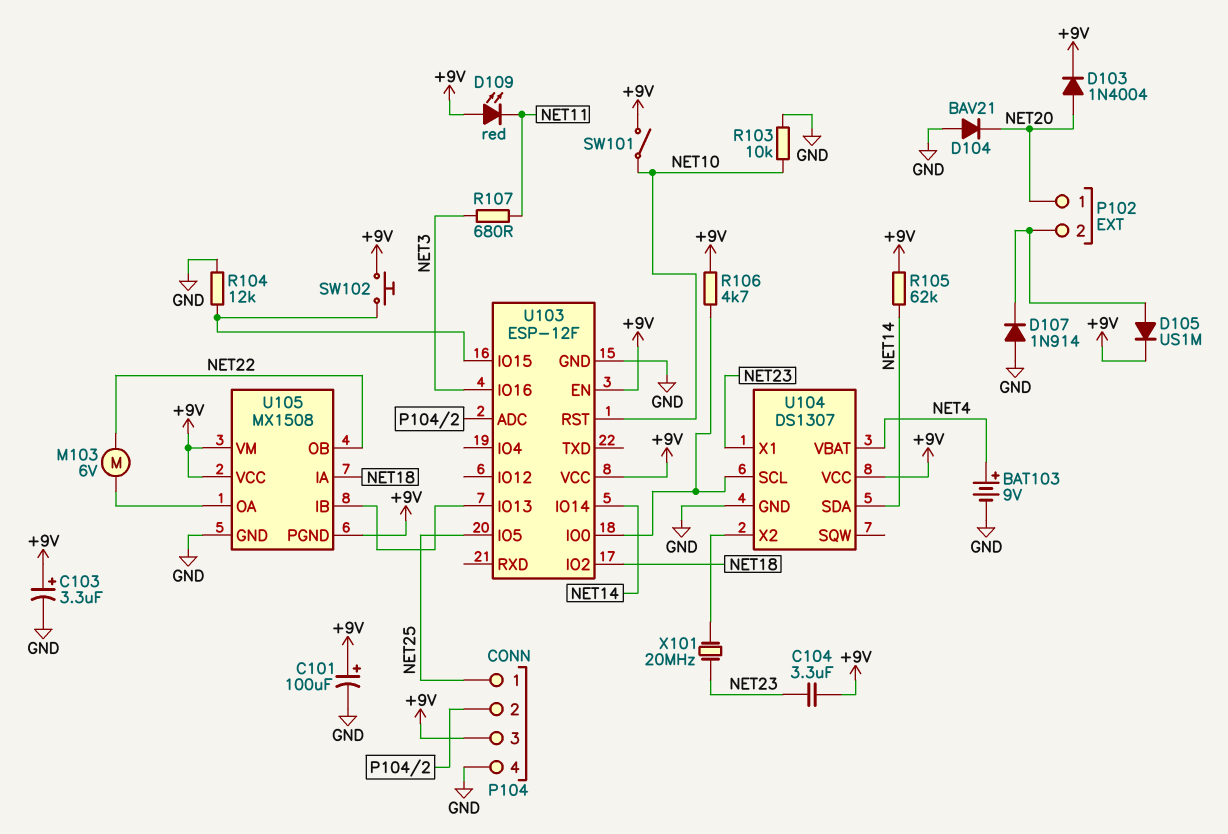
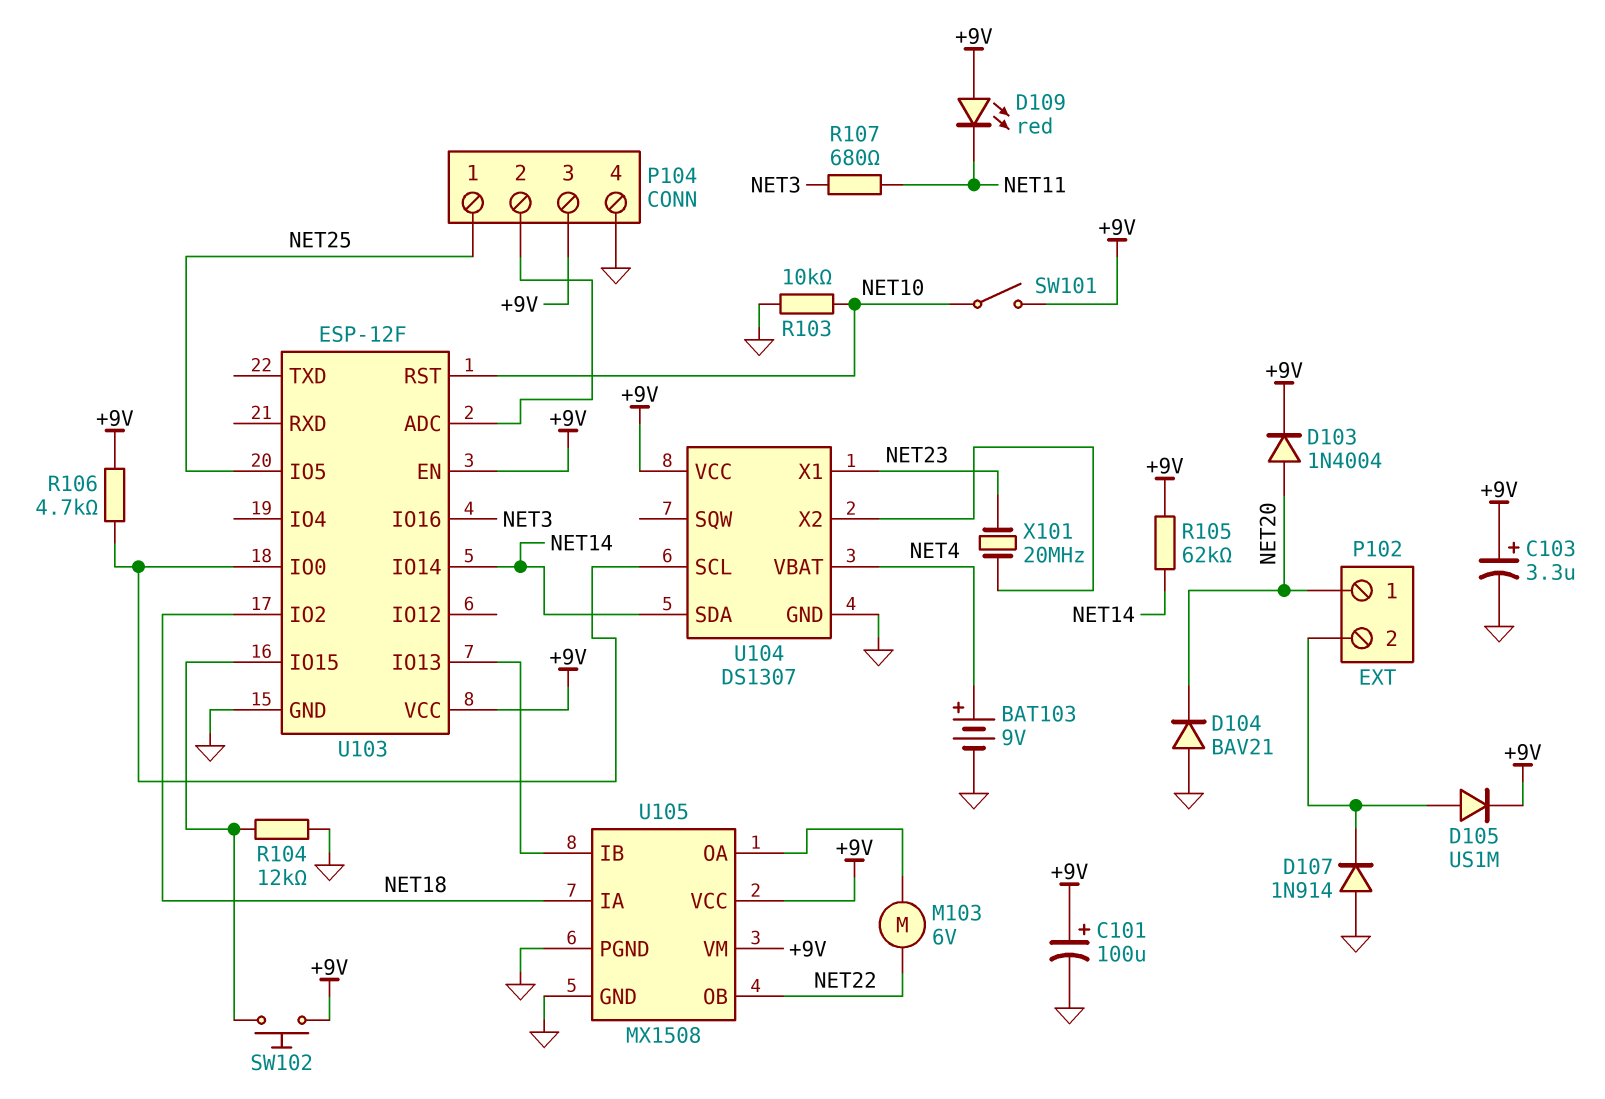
C104: 3.3uF (+9V, NET23) -> none
U105 pin PGND: +9V -> GND

